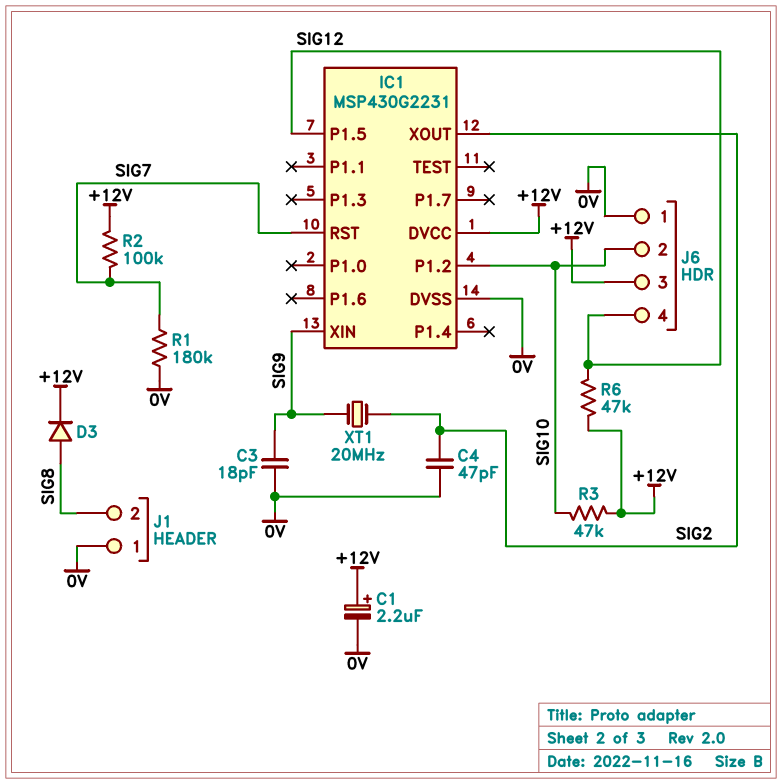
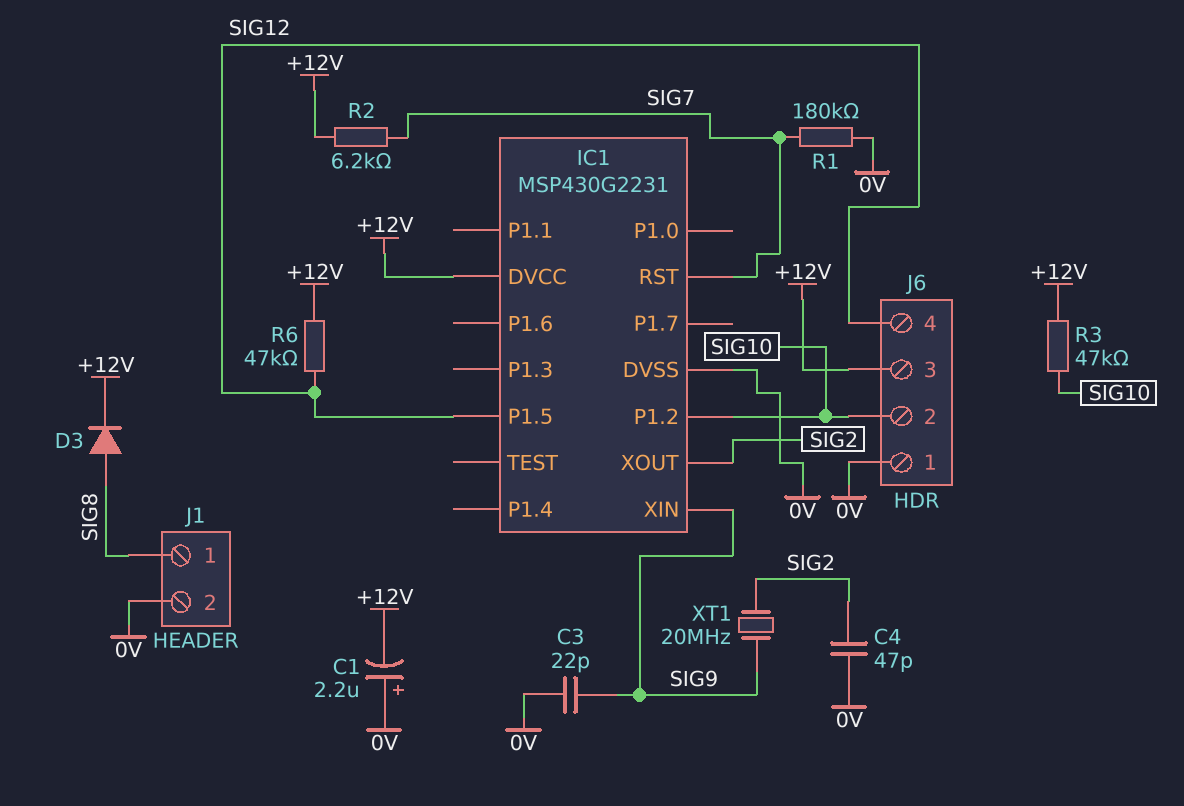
C1: 2.2uF (plus +12V, minus 0V) -> 2.2uF (plus 0V, minus +12V)
C3: 18pF (0V, SIG9) -> 22pF (0V, SIG9)
J1 pin 1: 0V -> SIG8
J1 pin 2: SIG8 -> 0V
R2: 100k (+12V, SIG7) -> 6.2k (+12V, SIG7)

